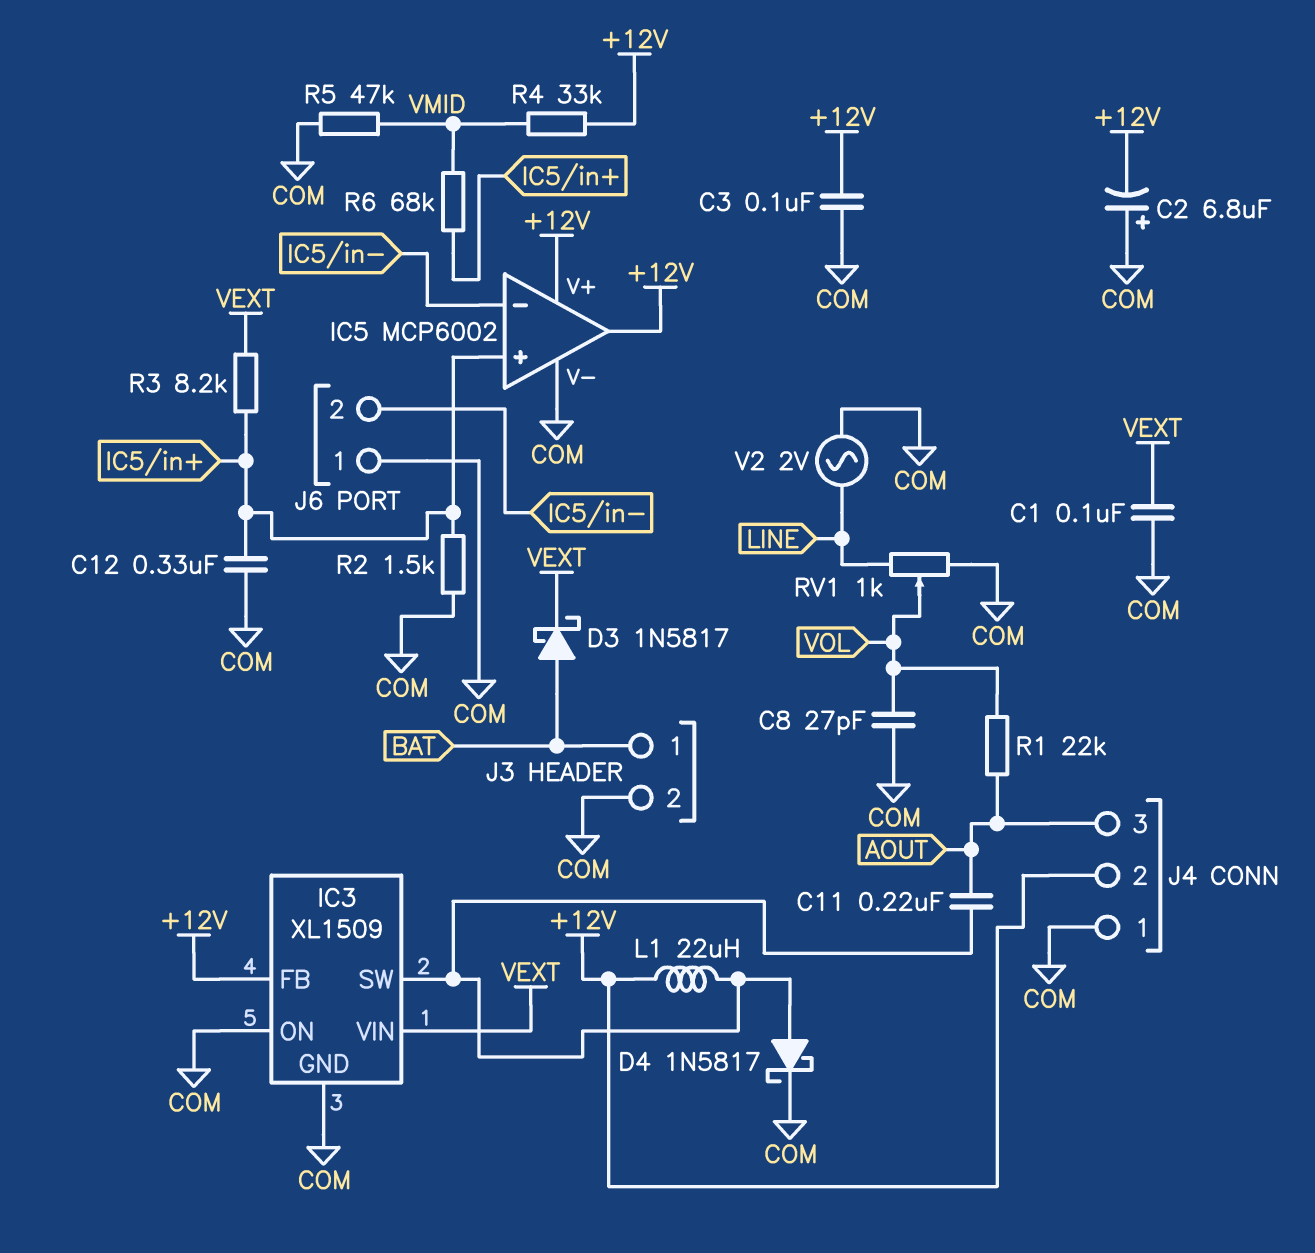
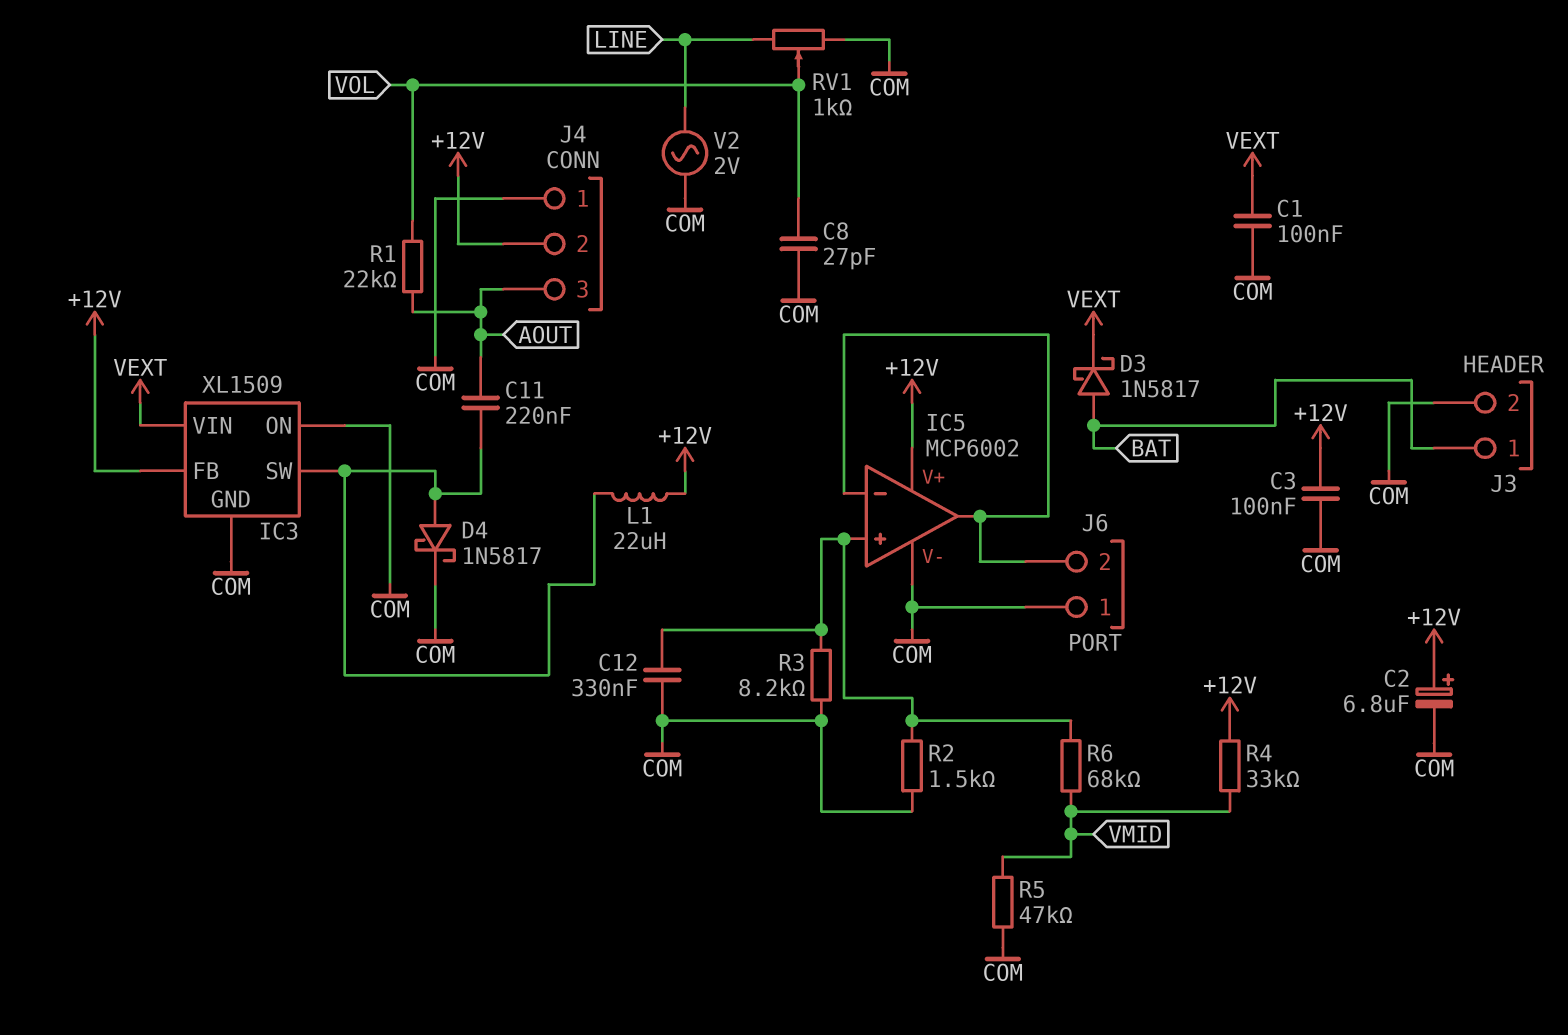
C2: 6.8uF (plus COM, minus +12V) -> 6.8uF (plus +12V, minus COM)
IC5 pin out: +12V -> IC5/in-
R3: 8.2k (IC5/in+, VEXT) -> 8.2k (COM, IC5/in+)

